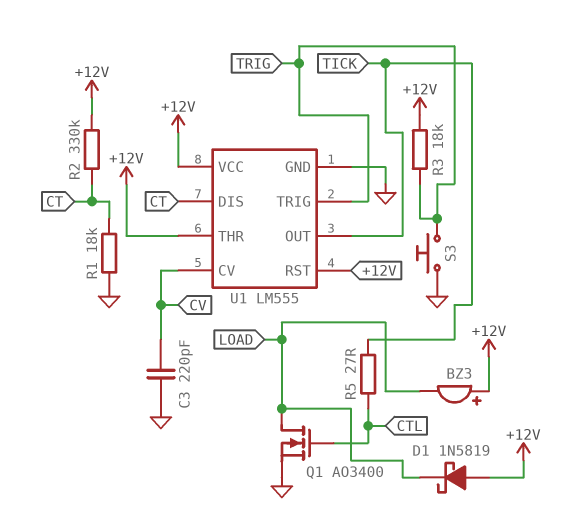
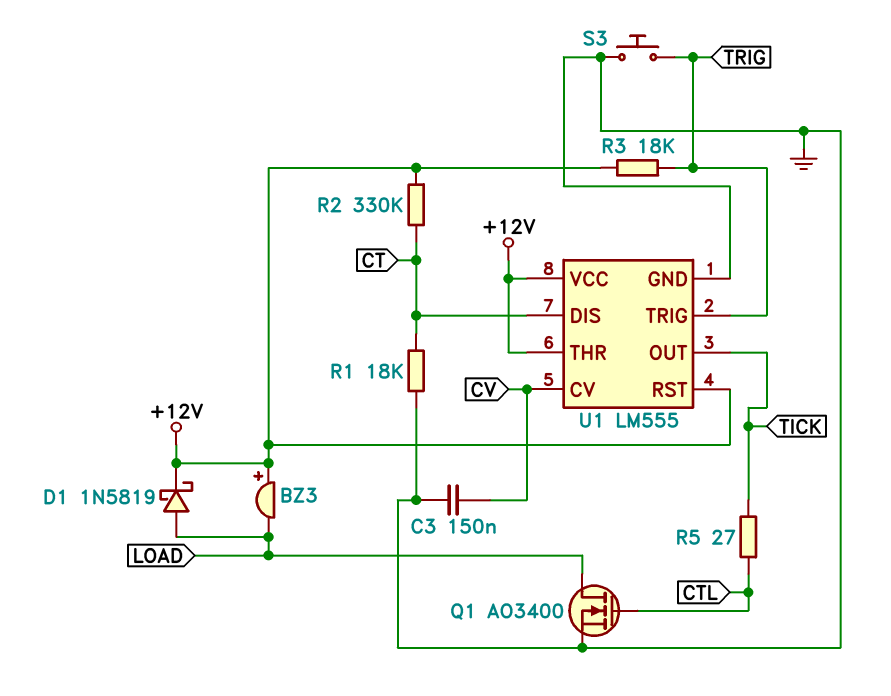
C3: 220pF (CV, GND) -> 150nF (CV, GND)
D1: schottky 1N5819 (A +12V, K LOAD) -> schottky 1N5819 (A LOAD, K +12V)

